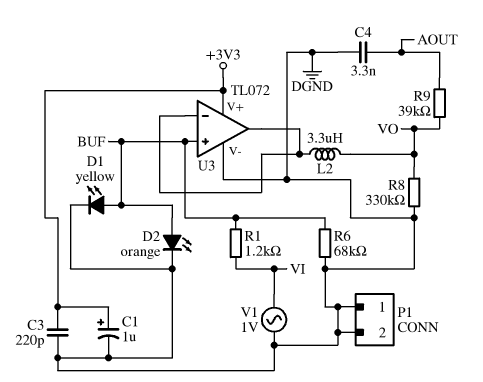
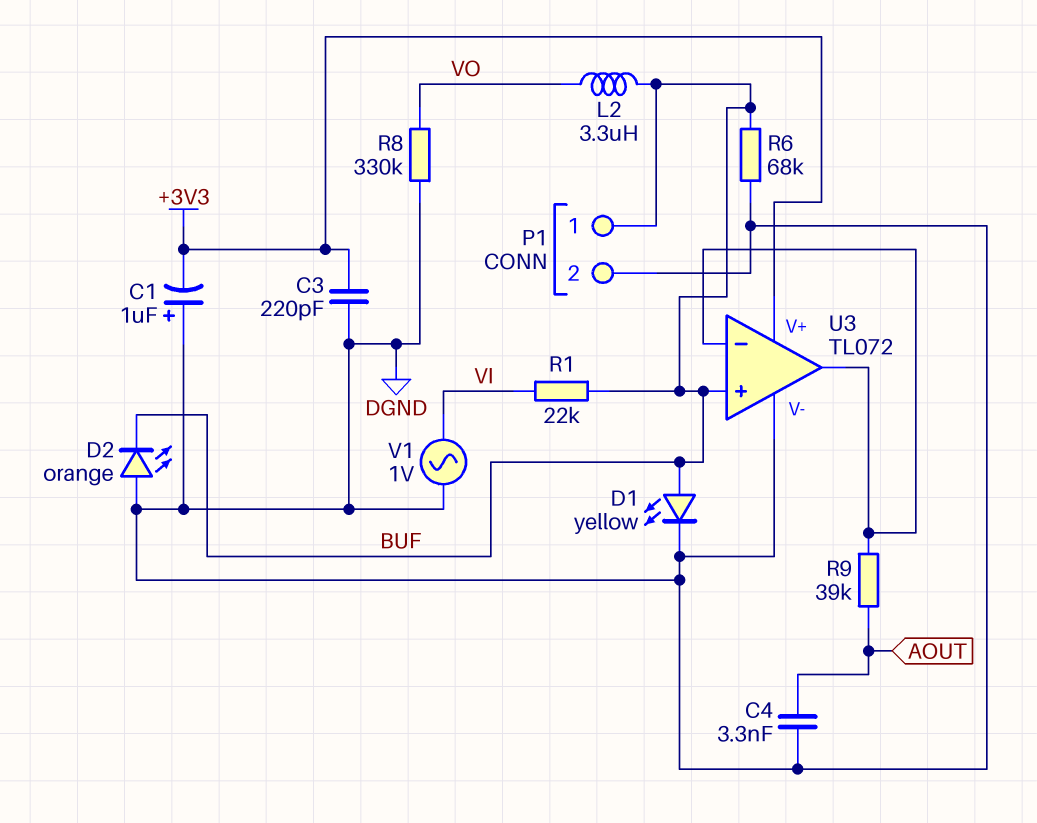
C1: 1uF (plus +3V3, minus DGND) -> 1uF (plus DGND, minus +3V3)
D2: LED orange (A BUF, K DGND) -> LED orange (A DGND, K BUF)
L2: 3.3uH (U3/in-, VO) -> 3.3uH (BUF, VO)
P1 pin 1: DGND -> BUF
R1: 1.2k (BUF, VI) -> 22k (BUF, VI)
R9: 39k (AOUT, VO) -> 39k (AOUT, U3/in-)

